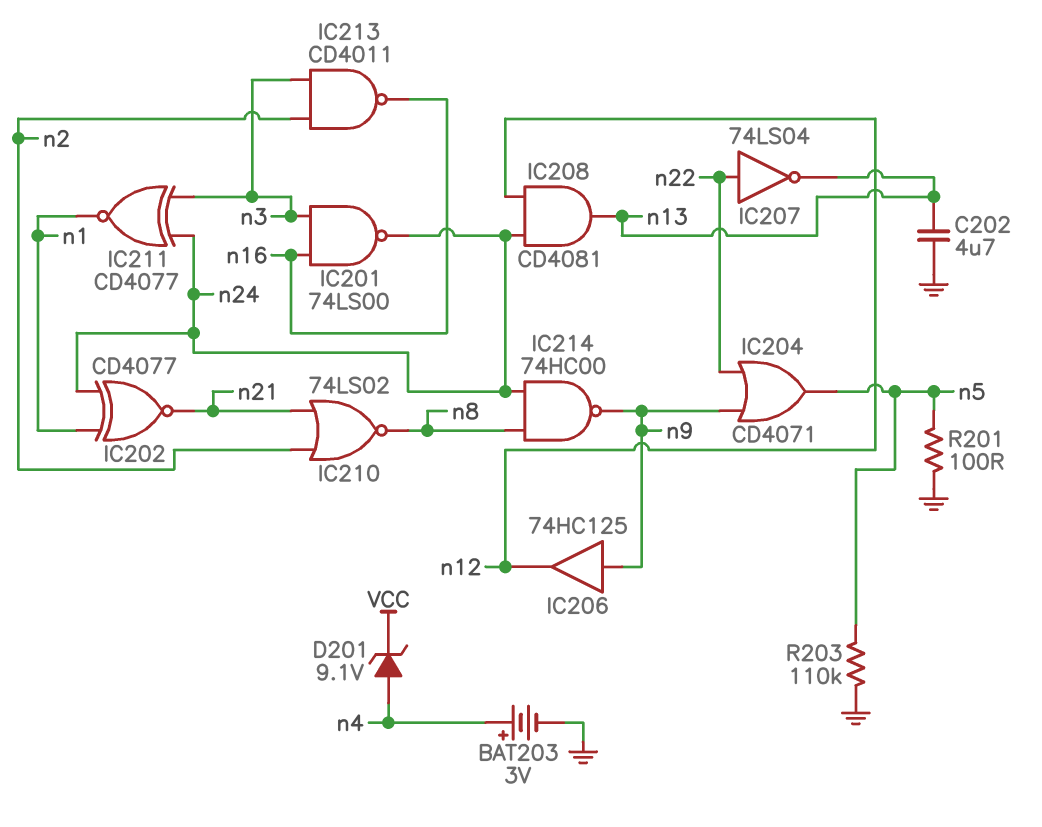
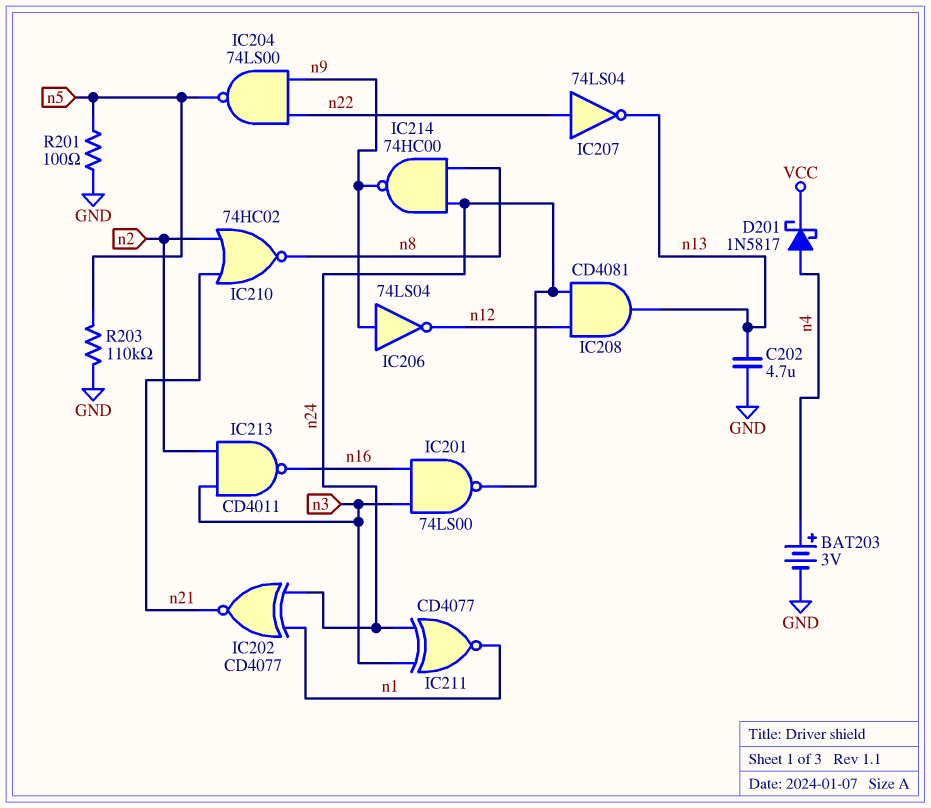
D201: zener 9.1V (A n4, K VCC) -> schottky 1N5817 (A n4, K VCC)
IC204: OR CD4071 (in n9, in n22, out n5) -> NAND 74LS00 (in n9, in n22, out n5)
IC206: buffer 74HC125 (in n9, out n12) -> NOT 74LS04 (in n9, out n12)
IC210: NOR 74LS02 (in n2, in n21, out n8) -> NOR 74HC02 (in n2, in n21, out n8)

